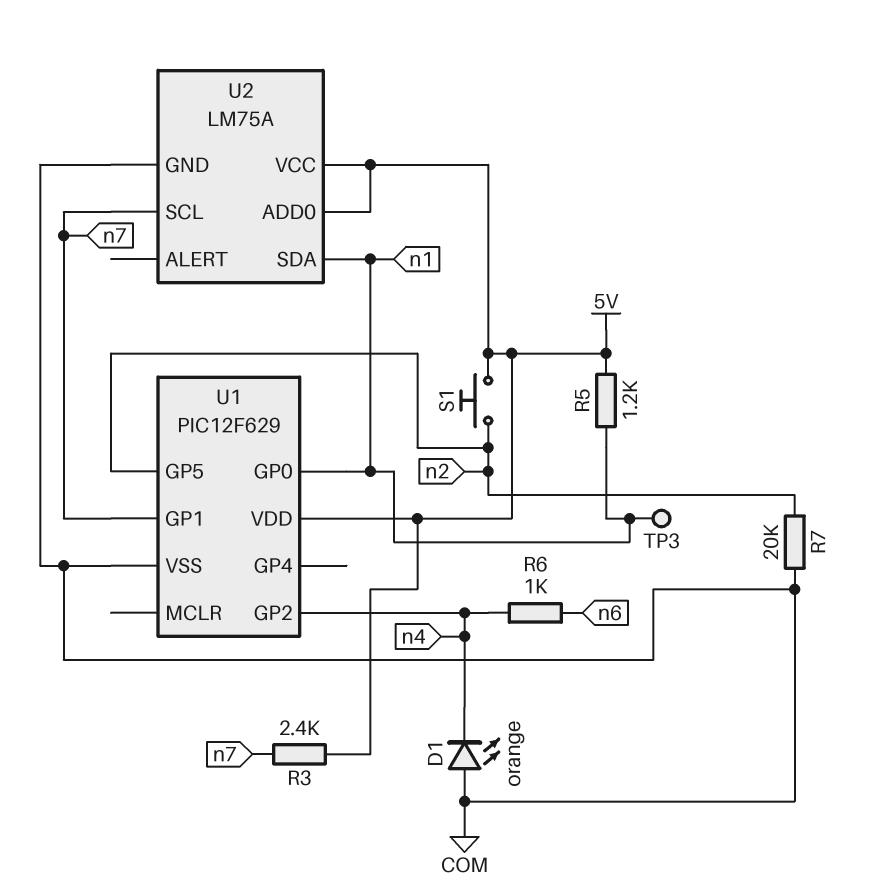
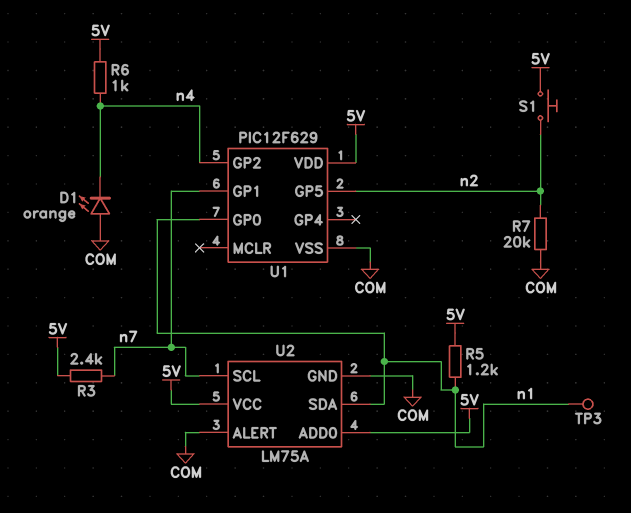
R6: 1k (n4, n6) -> 1k (5V, n4)
U2 pin ALERT: none -> COM

